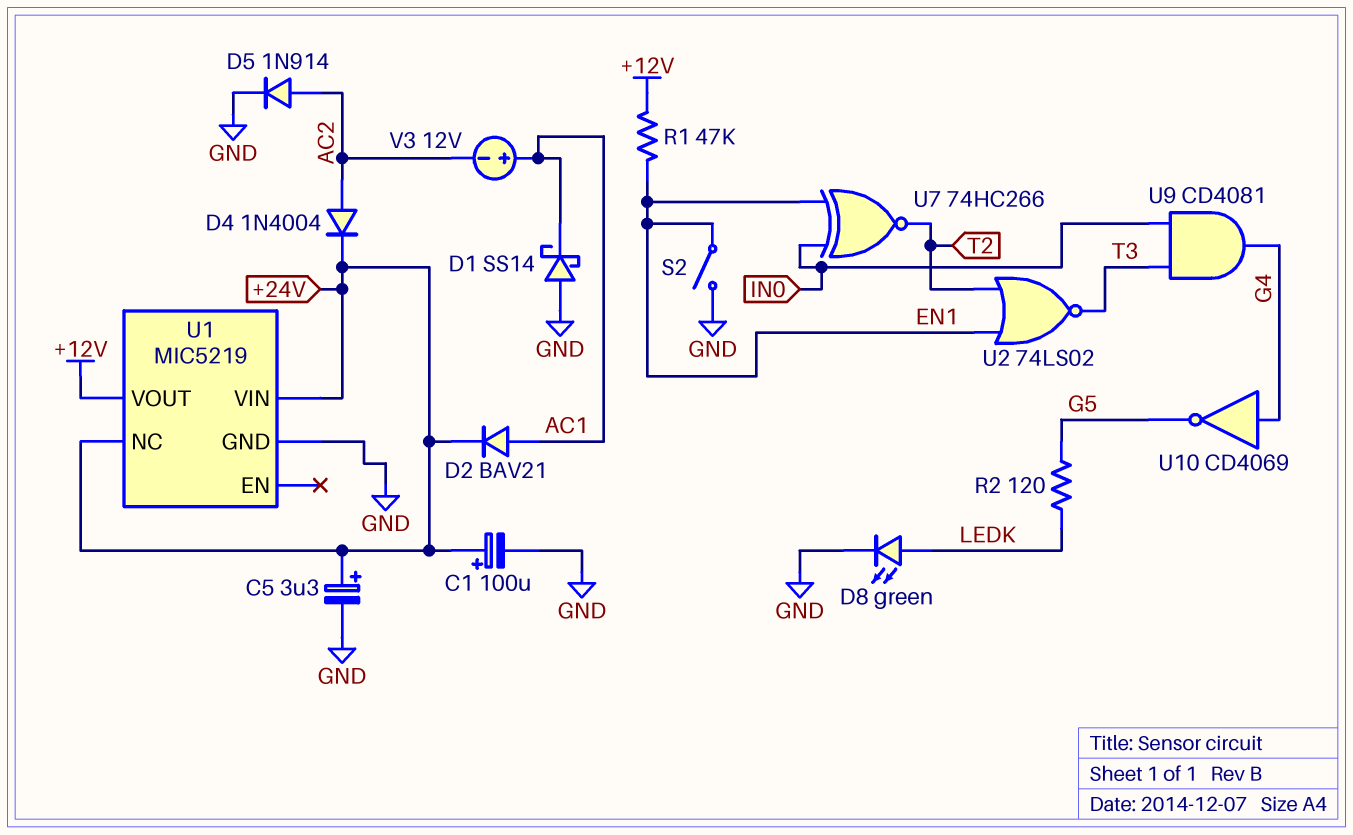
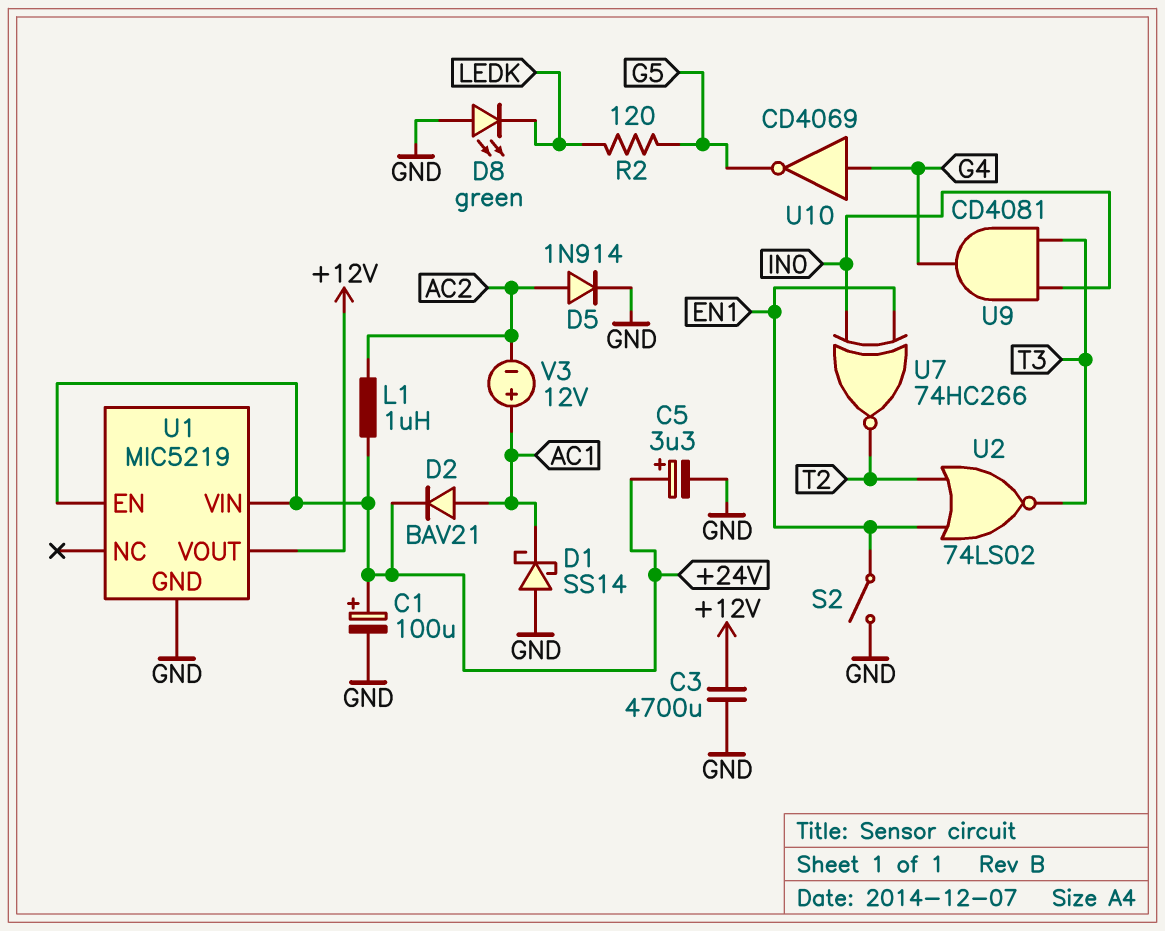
C3: none -> 4700uF (+12V, GND)
D4: diode 1N4004 (A AC2, K +24V) -> none
D8: LED green (A LEDK, K GND) -> LED green (A GND, K LEDK)
L1: none -> 1uH (+24V, AC2)
R1: 47k (+12V, EN1) -> none
U1 pin EN: none -> +24V
U1 pin NC: +24V -> none

